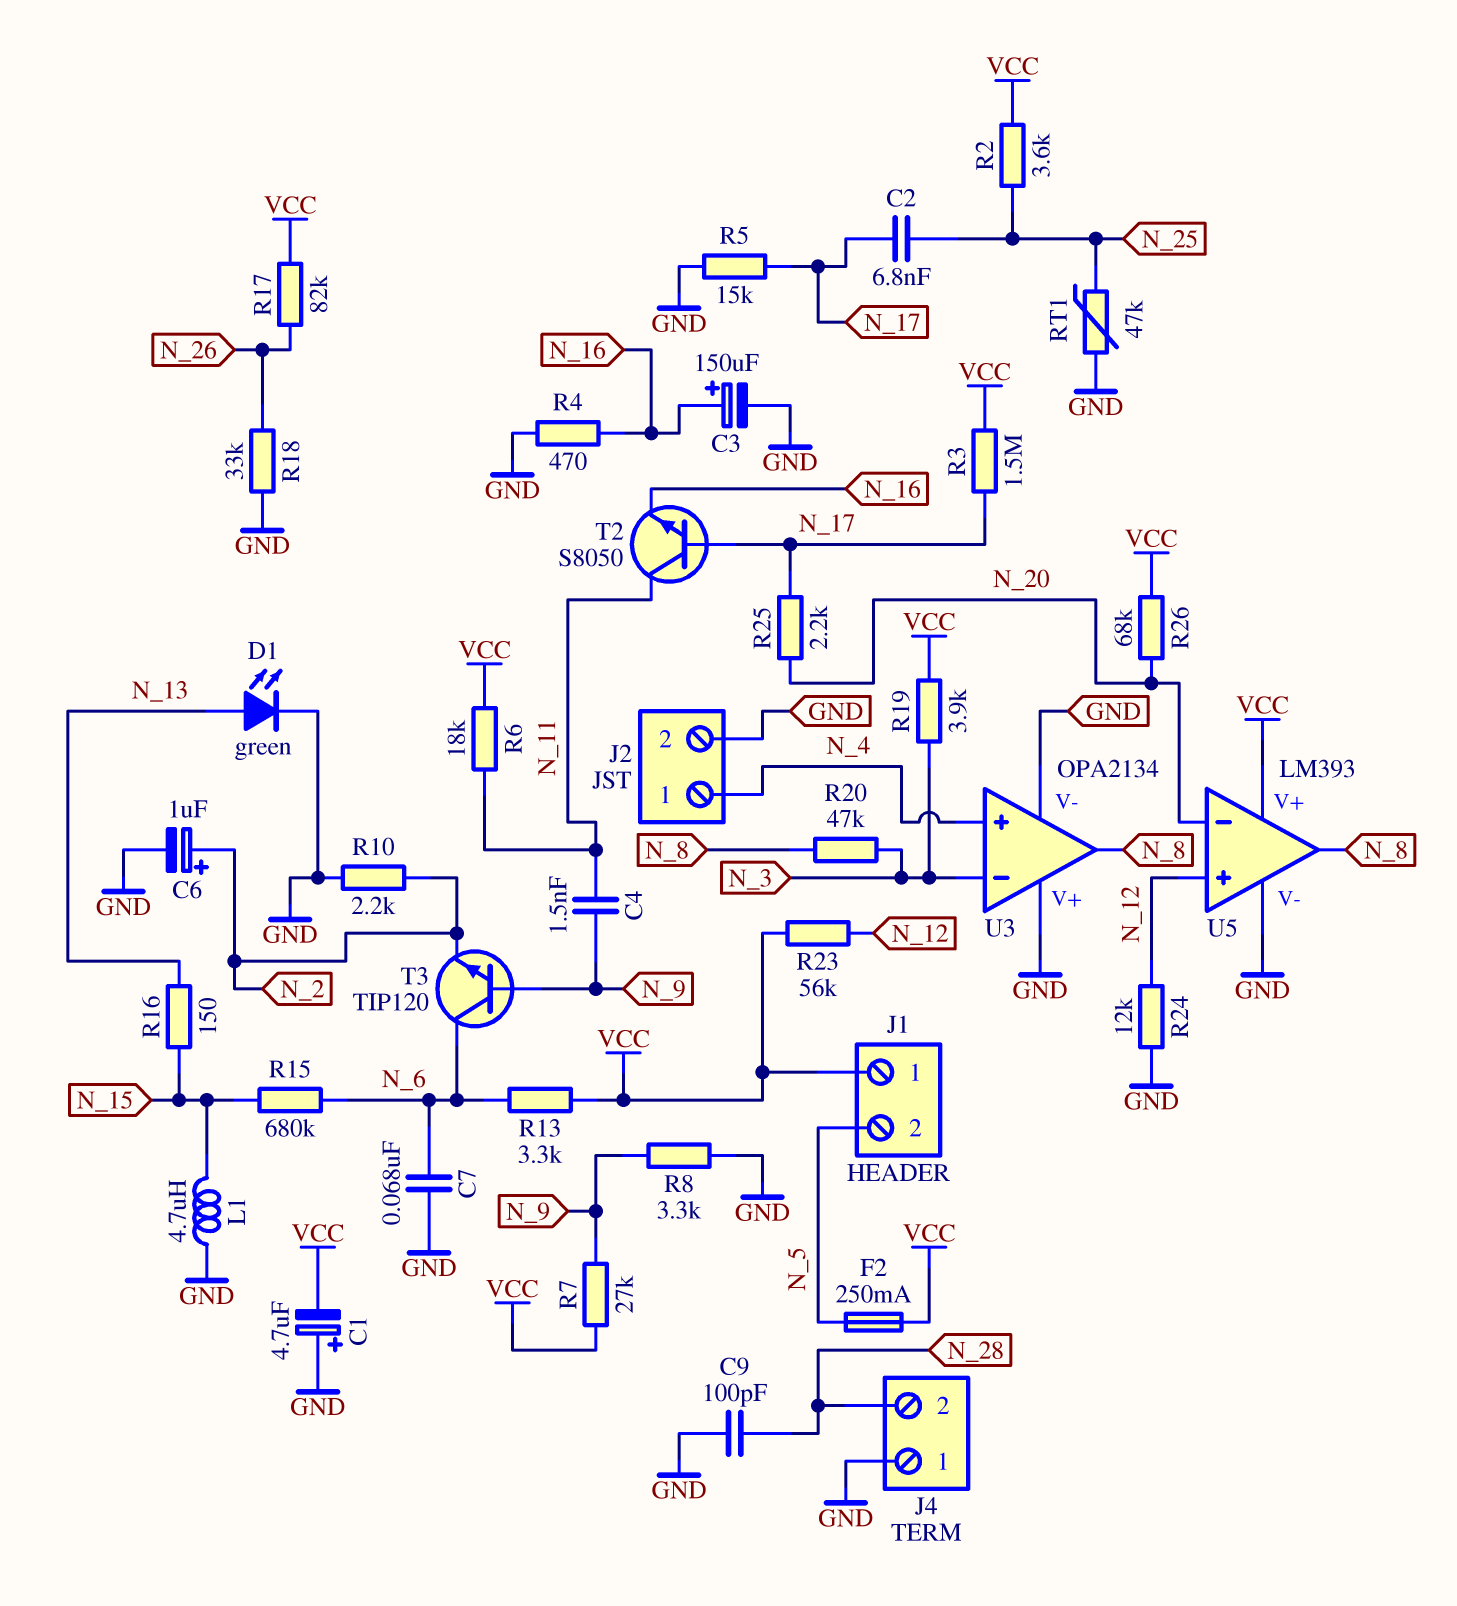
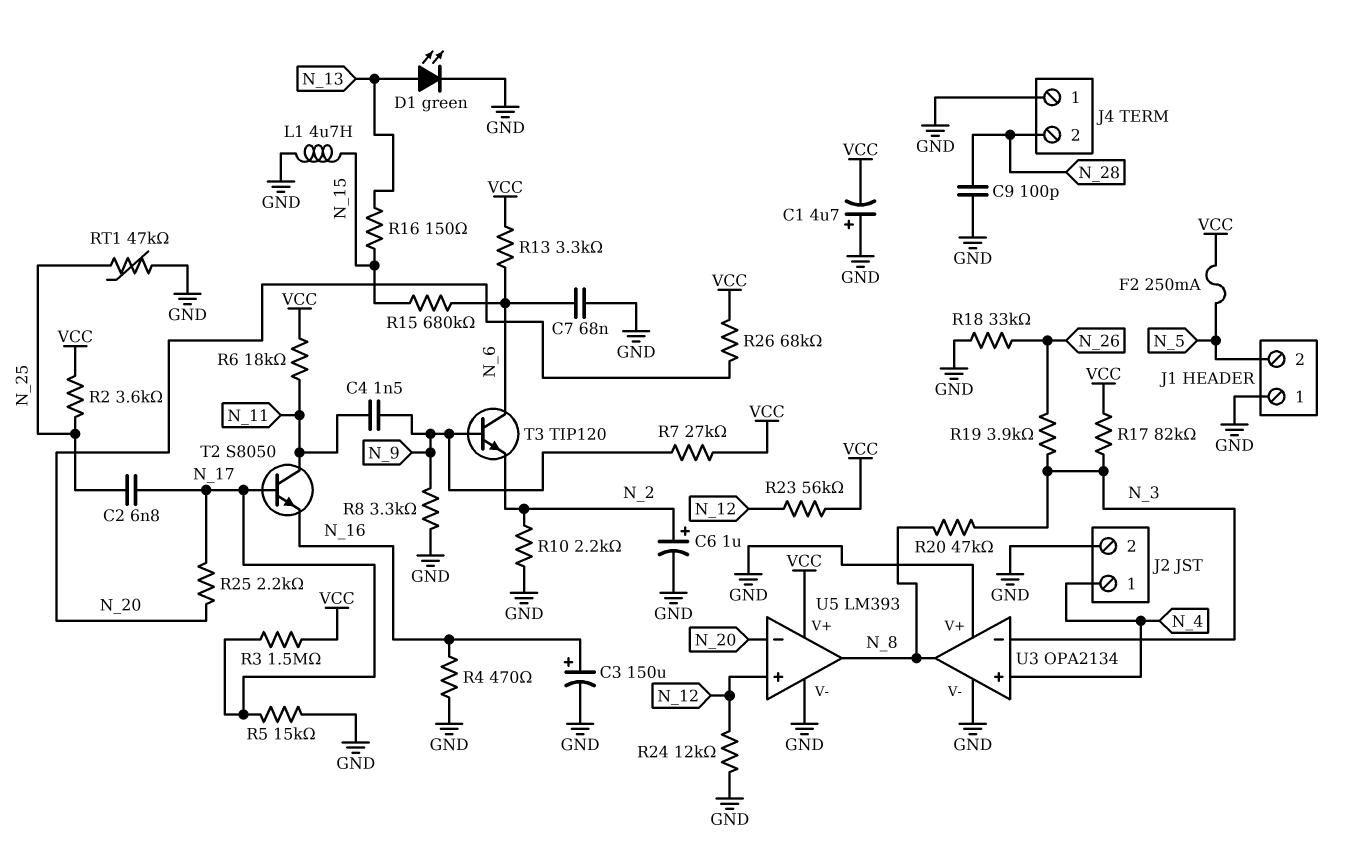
J1 pin 1: VCC -> GND
R17: 82k (N_26, VCC) -> 82k (N_3, VCC)
R19: 3.9k (N_3, VCC) -> 3.9k (N_3, N_26)

